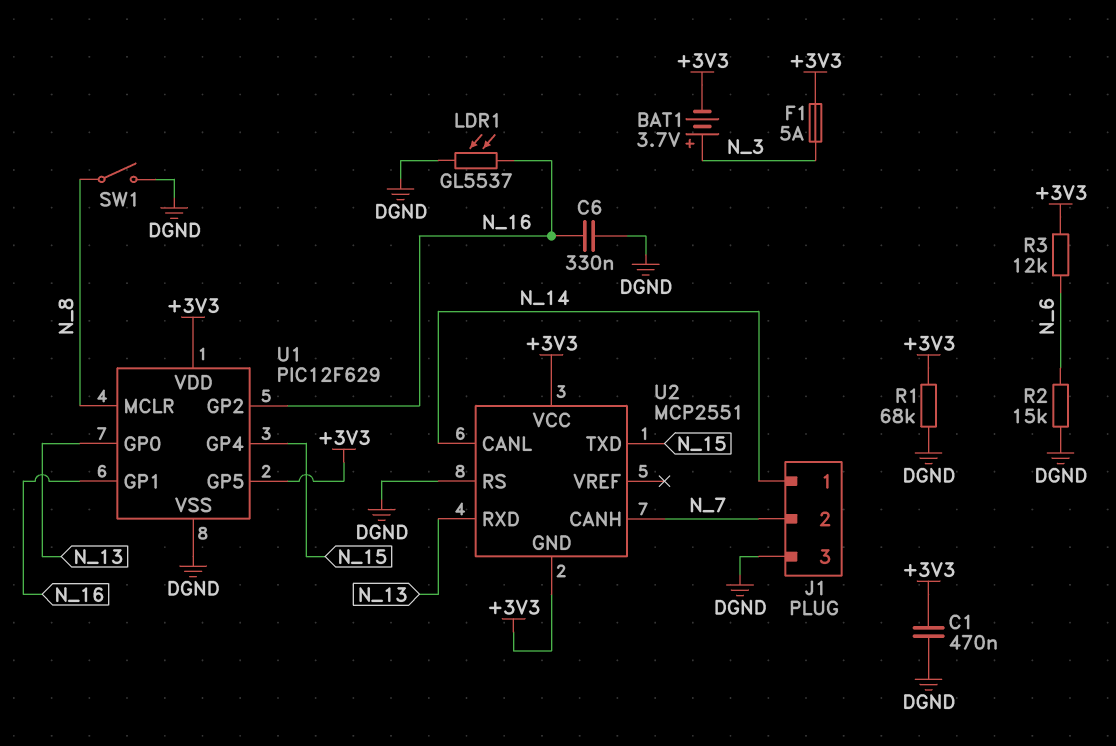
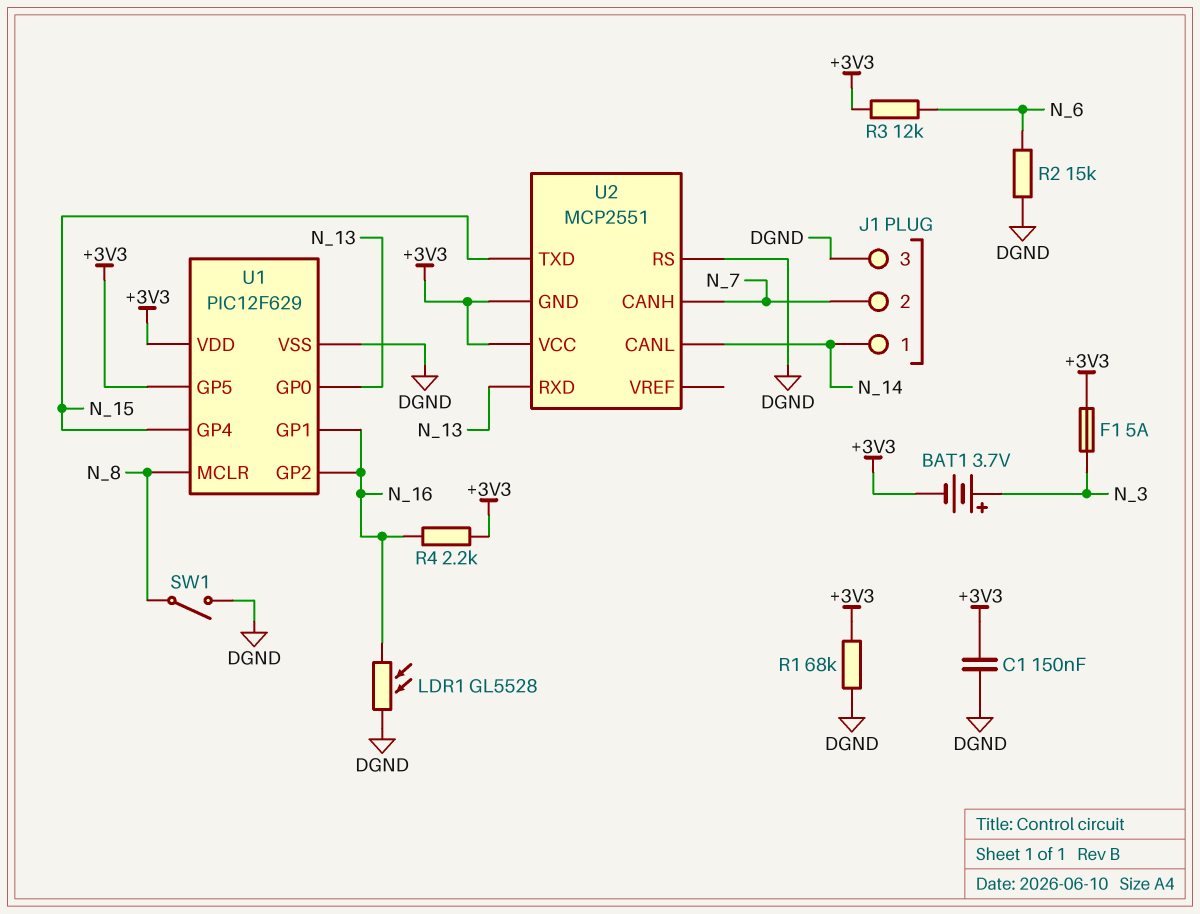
C1: 470nF (+3V3, DGND) -> 150nF (+3V3, DGND)
C6: 330nF (DGND, N_16) -> none
LDR1: GL5537 (DGND, N_16) -> GL5528 (DGND, N_16)
R4: none -> 2.2k (+3V3, N_16)

